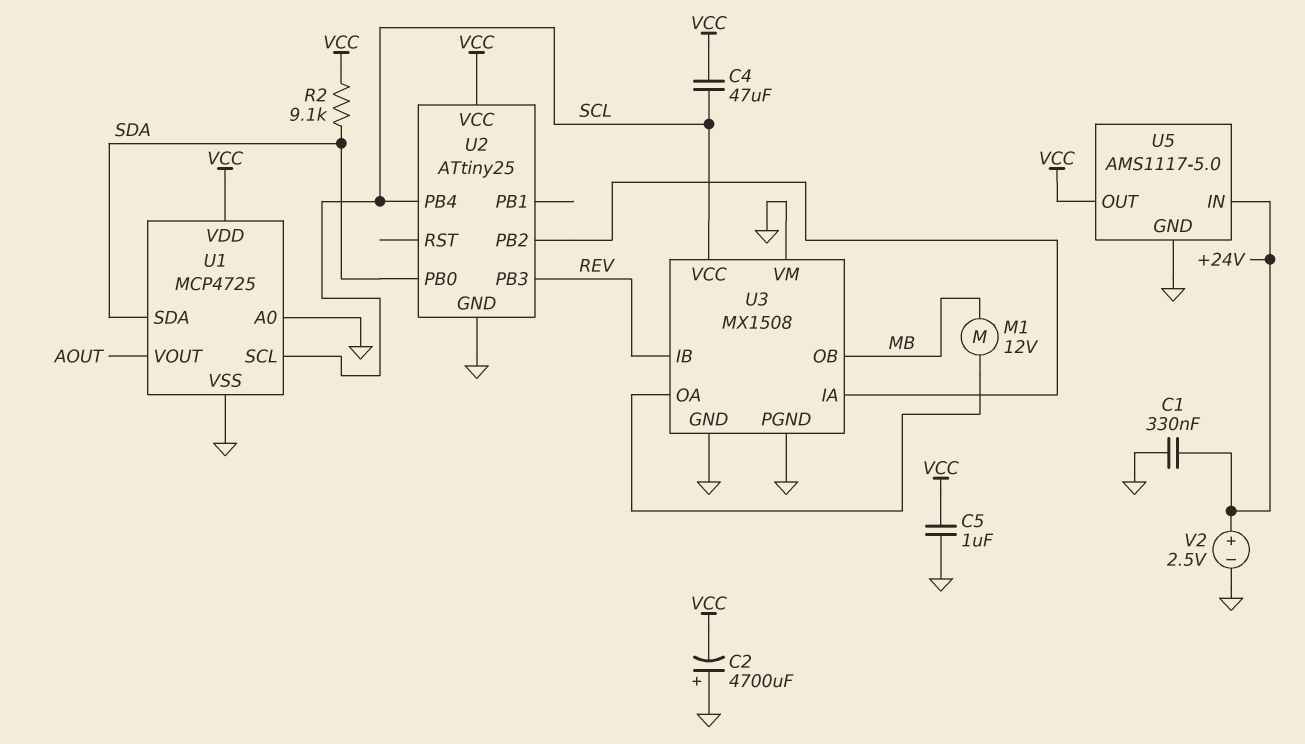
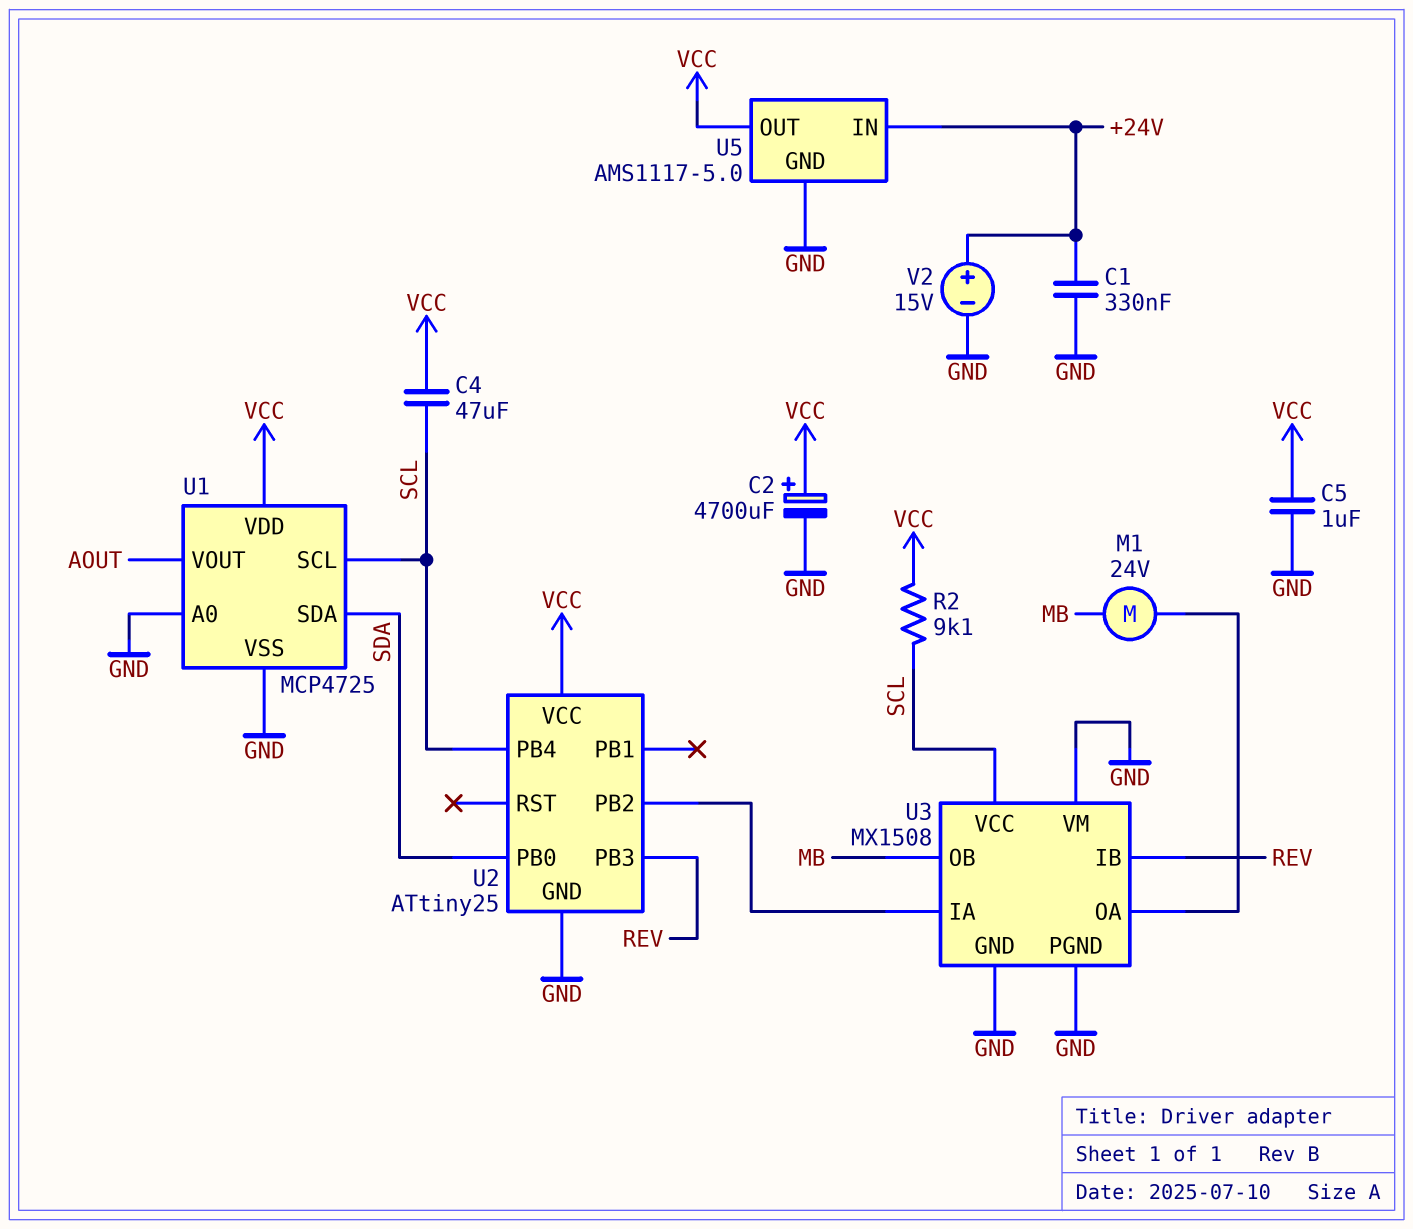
C2: 4700uF (plus GND, minus VCC) -> 4700uF (plus VCC, minus GND)
M1: motor 12V (MB, U3/OA) -> motor 24V (MB, U3/OA)
R2: 9.1k (SDA, VCC) -> 9.1k (SCL, VCC)
V2: 2.5V (plus +24V, minus GND) -> 15V (plus +24V, minus GND)

